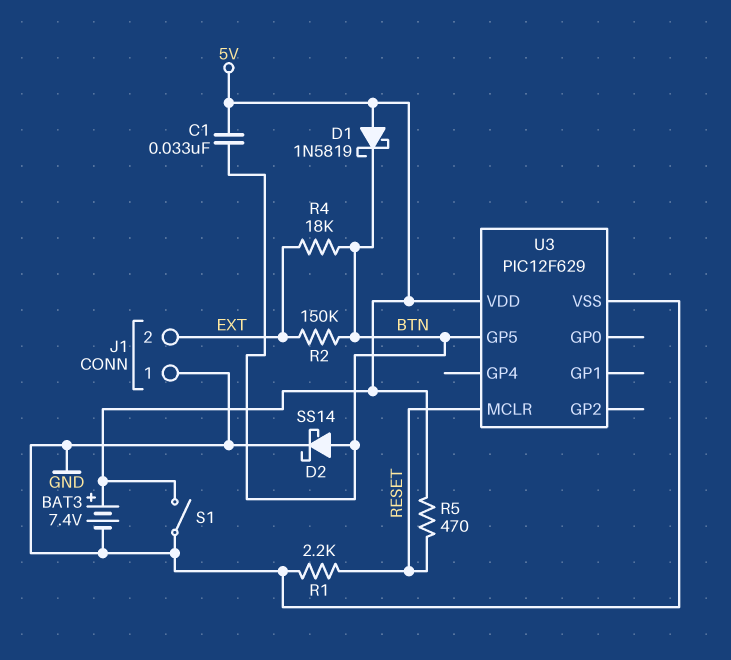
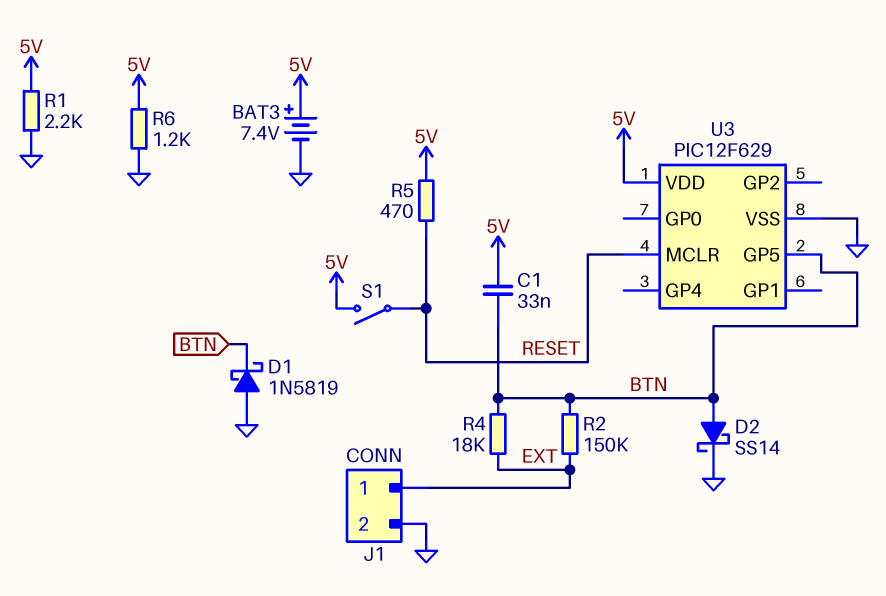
D1: schottky 1N5819 (A 5V, K BTN) -> schottky 1N5819 (A GND, K BTN)
J1 pin 1: GND -> EXT
J1 pin 2: EXT -> GND
R1: 2.2k (GND, RESET) -> 2.2k (5V, GND)
R6: none -> 1.2k (5V, GND)
S1: switch (5V, GND) -> switch (5V, RESET)

